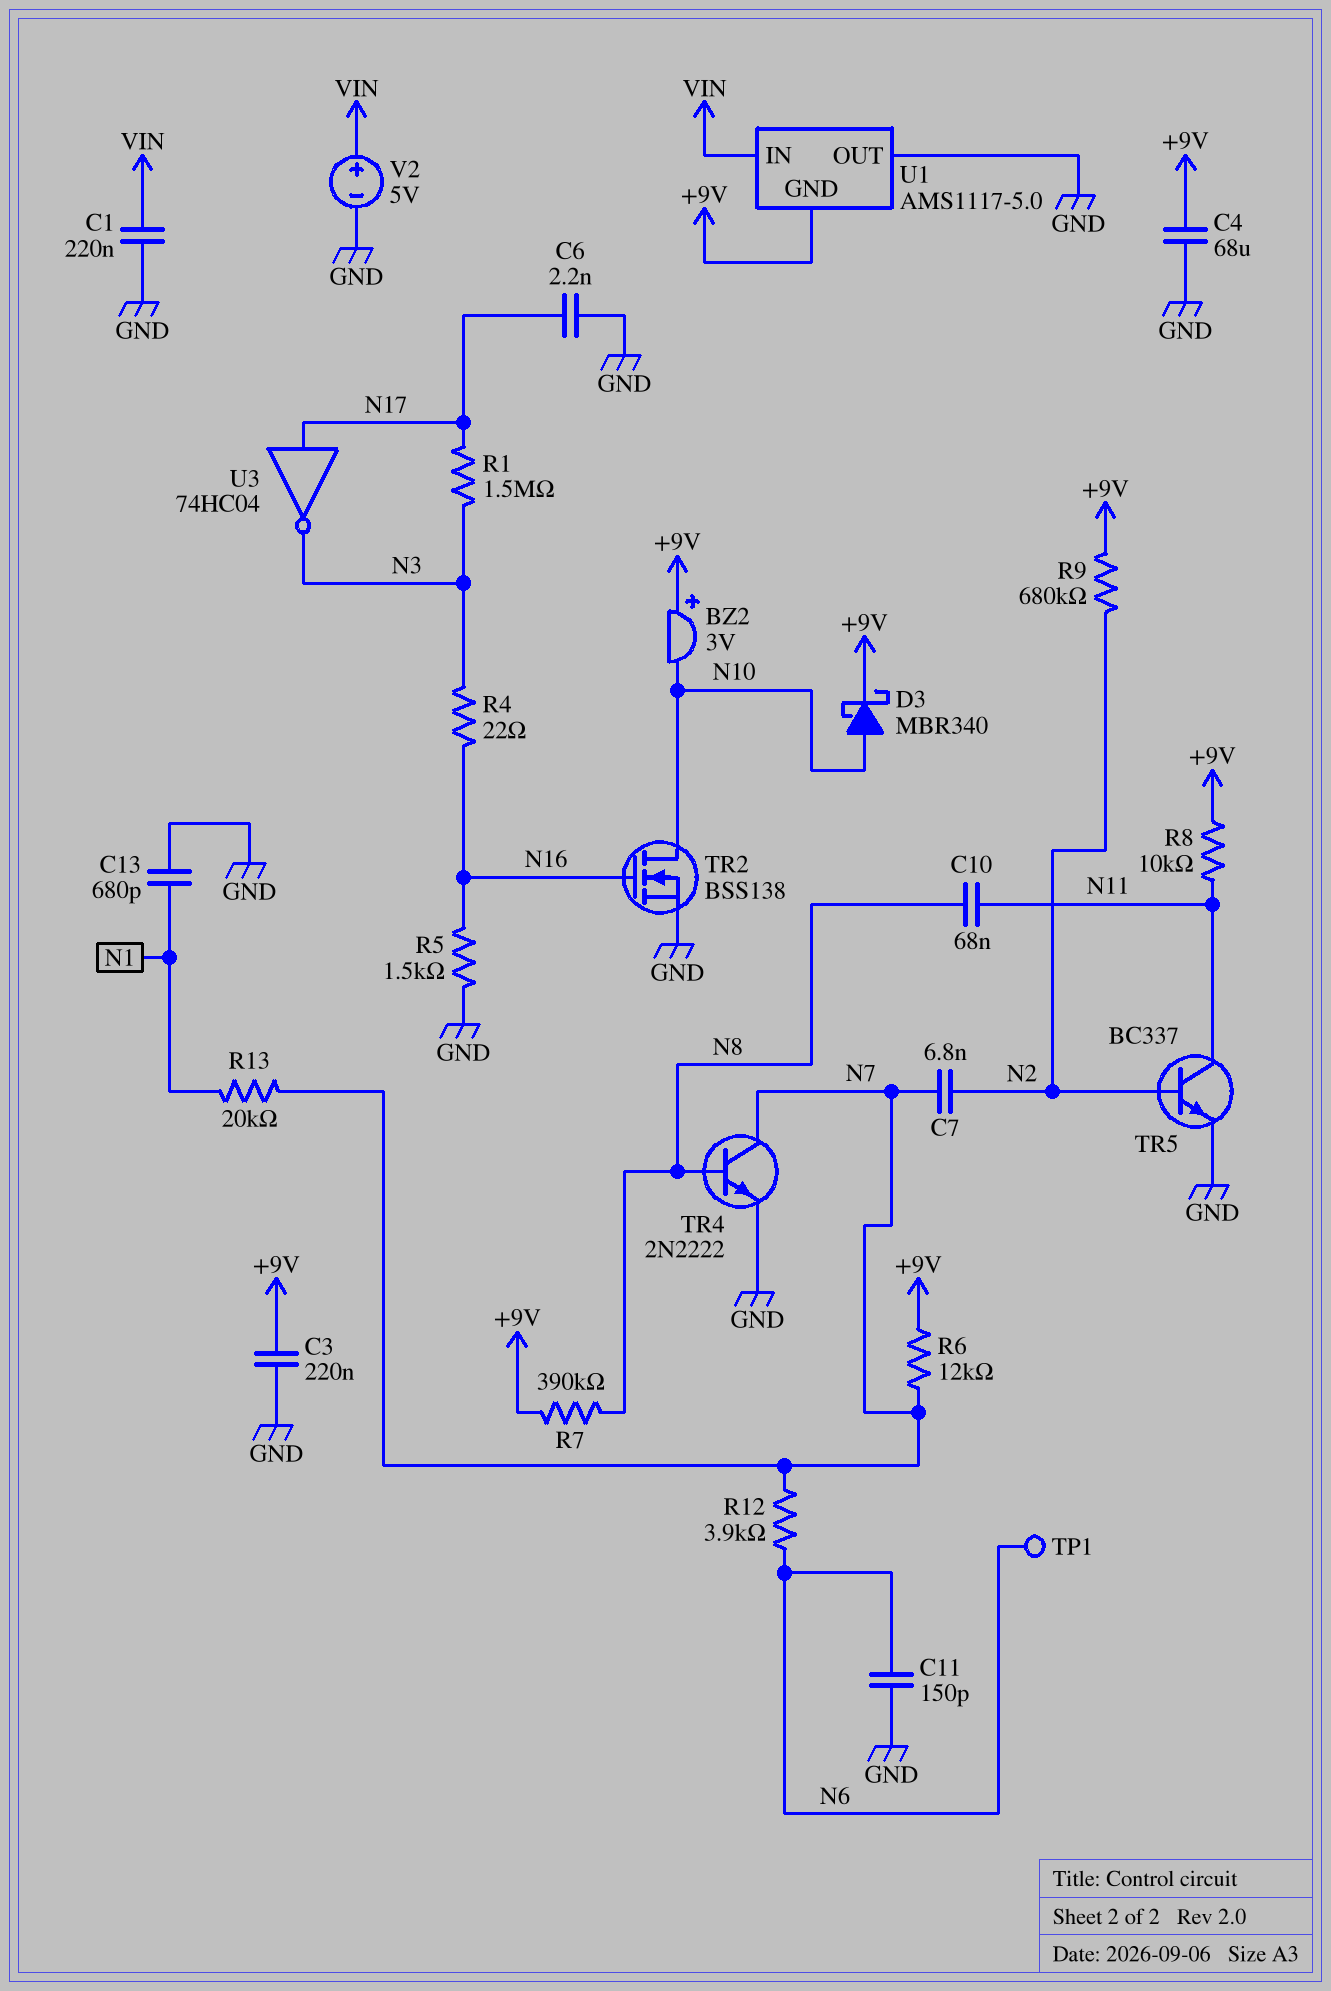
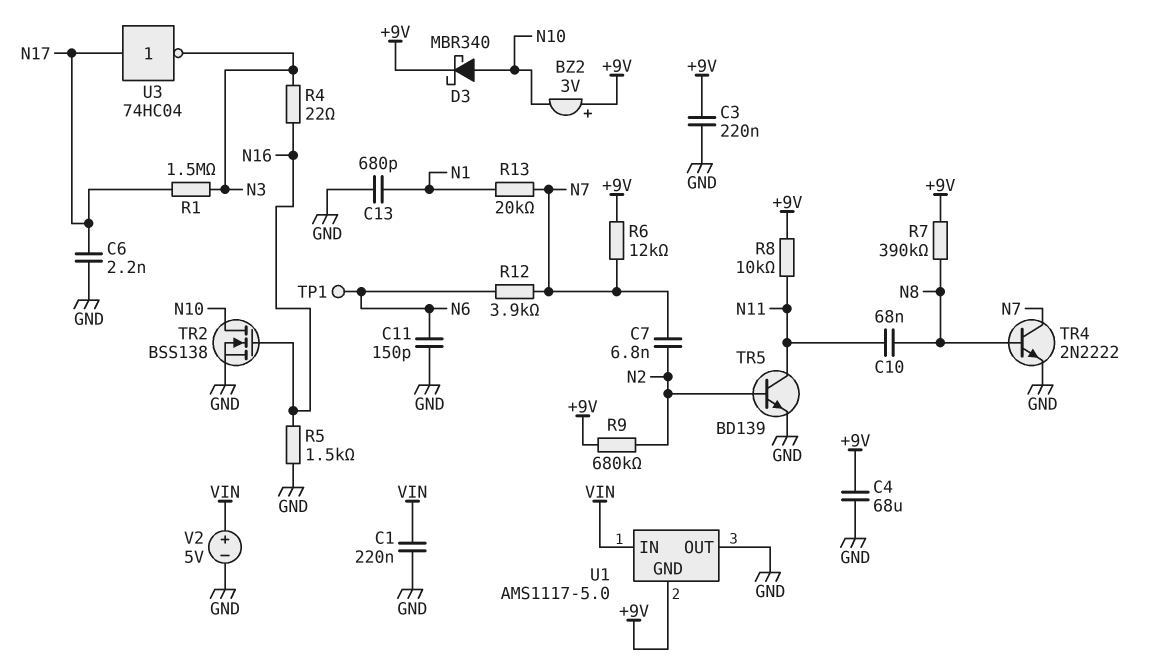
TR5: NPN BC337 (B N2, C N11, E GND) -> NPN BD139 (B N2, C N11, E GND)

